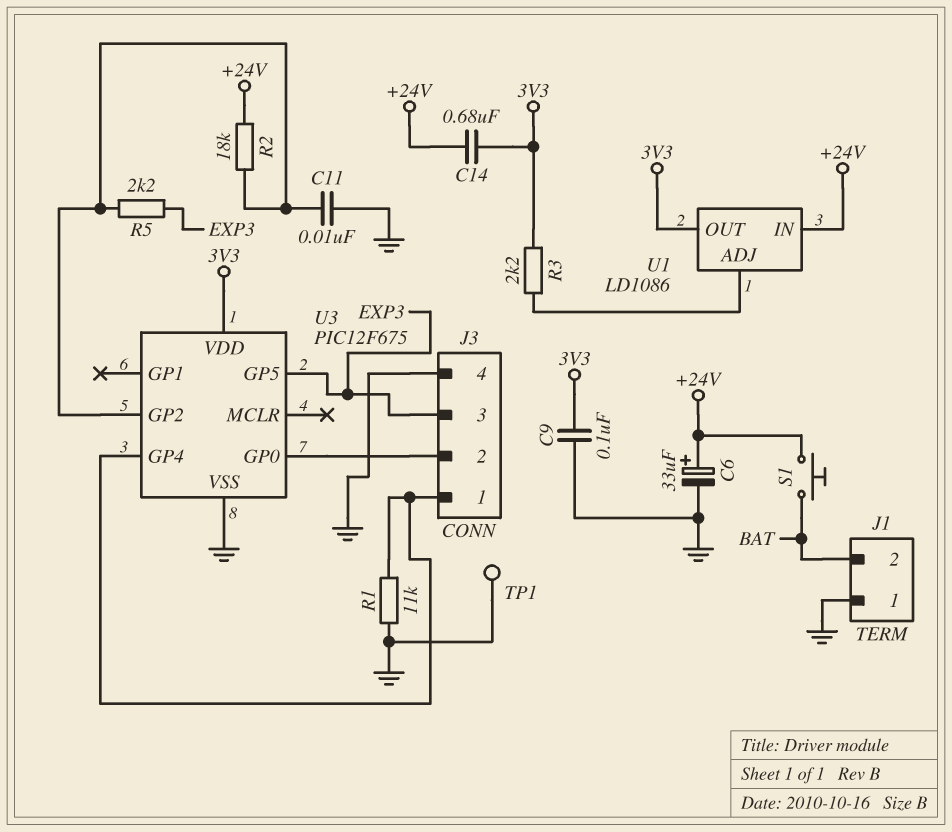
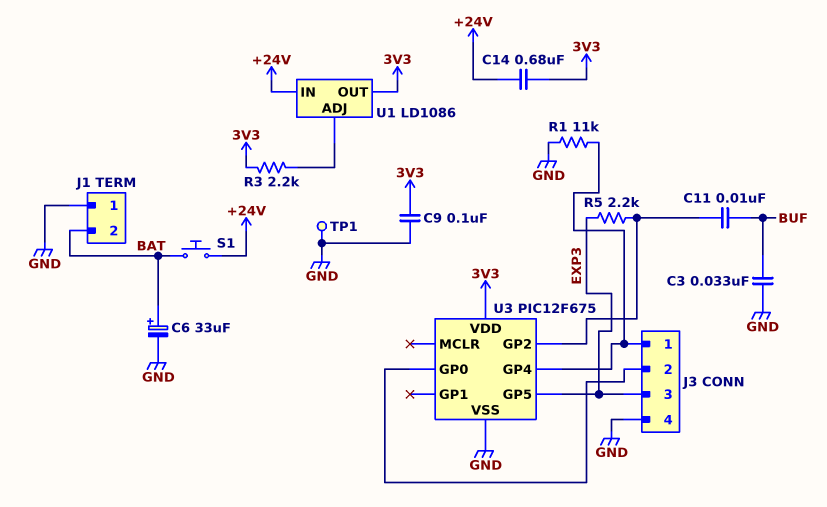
C3: none -> 33nF (BUF, GND)
C6: 33uF (plus +24V, minus GND) -> 33uF (plus BAT, minus GND)
C11: 10nF (GND, U3/GP2) -> 10nF (BUF, U3/GP2)
R2: 18k (+24V, U3/GP2) -> none

